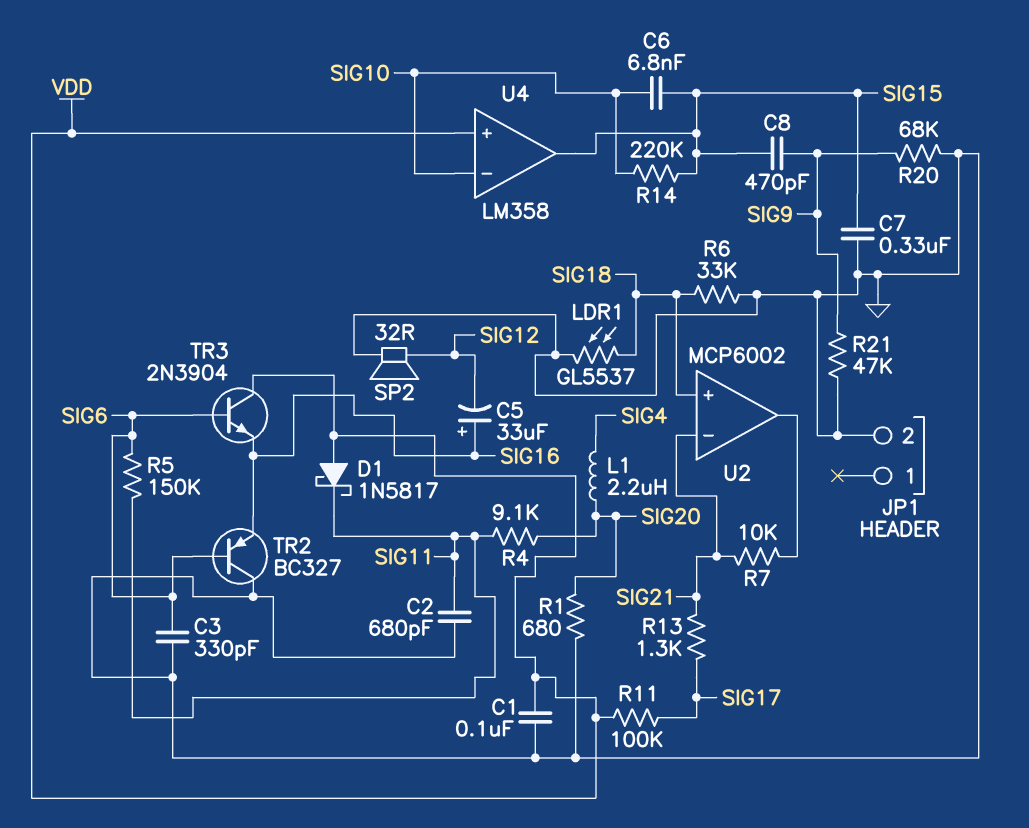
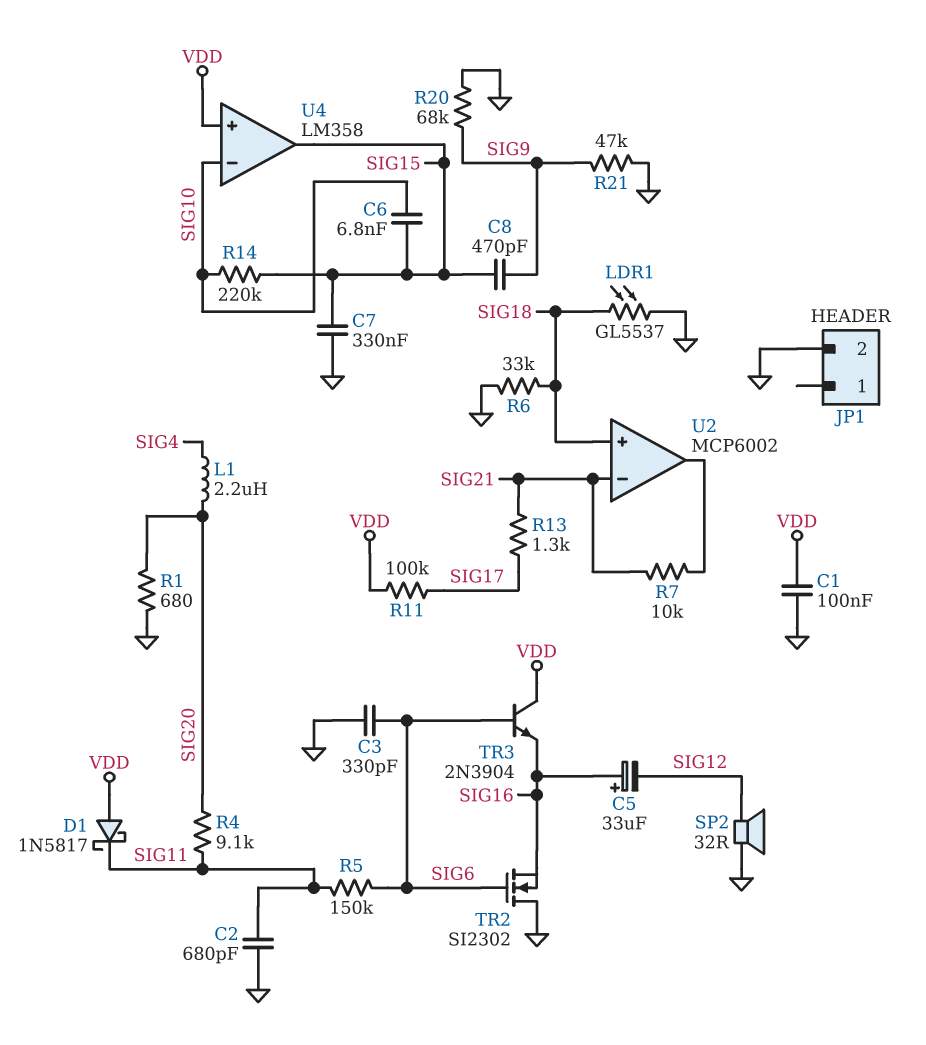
TR2: PNP BC327 (B SIG6, C GND, E SIG16) -> NMOS SI2302 (G SIG6, D GND, S SIG16)

